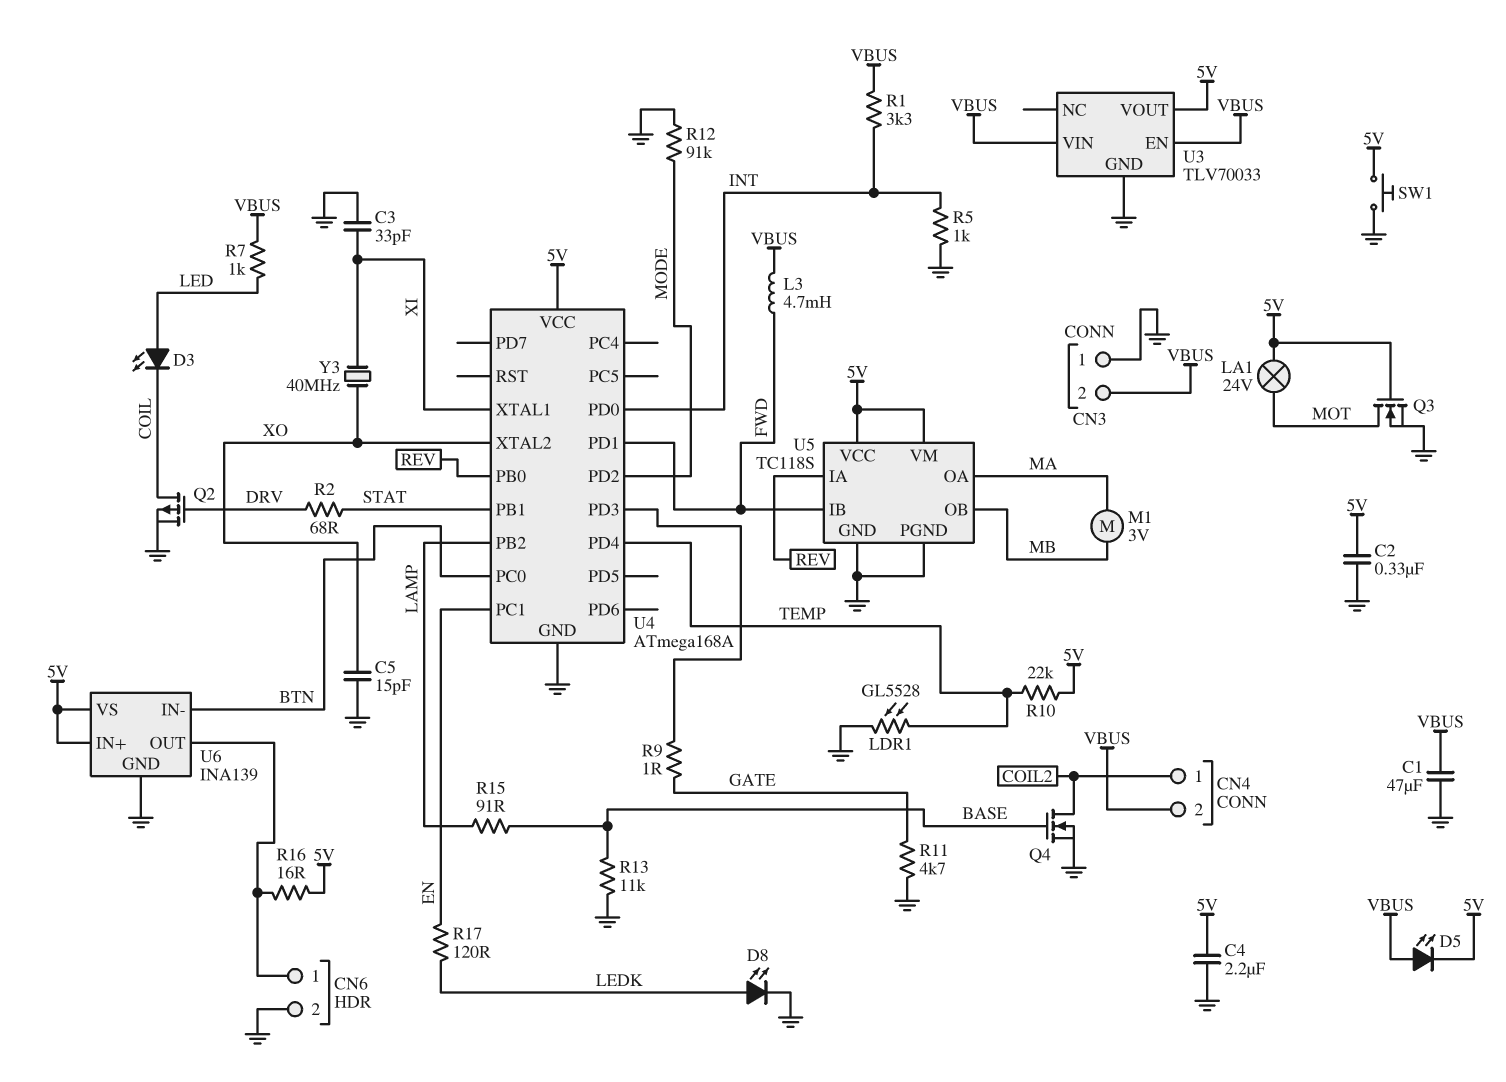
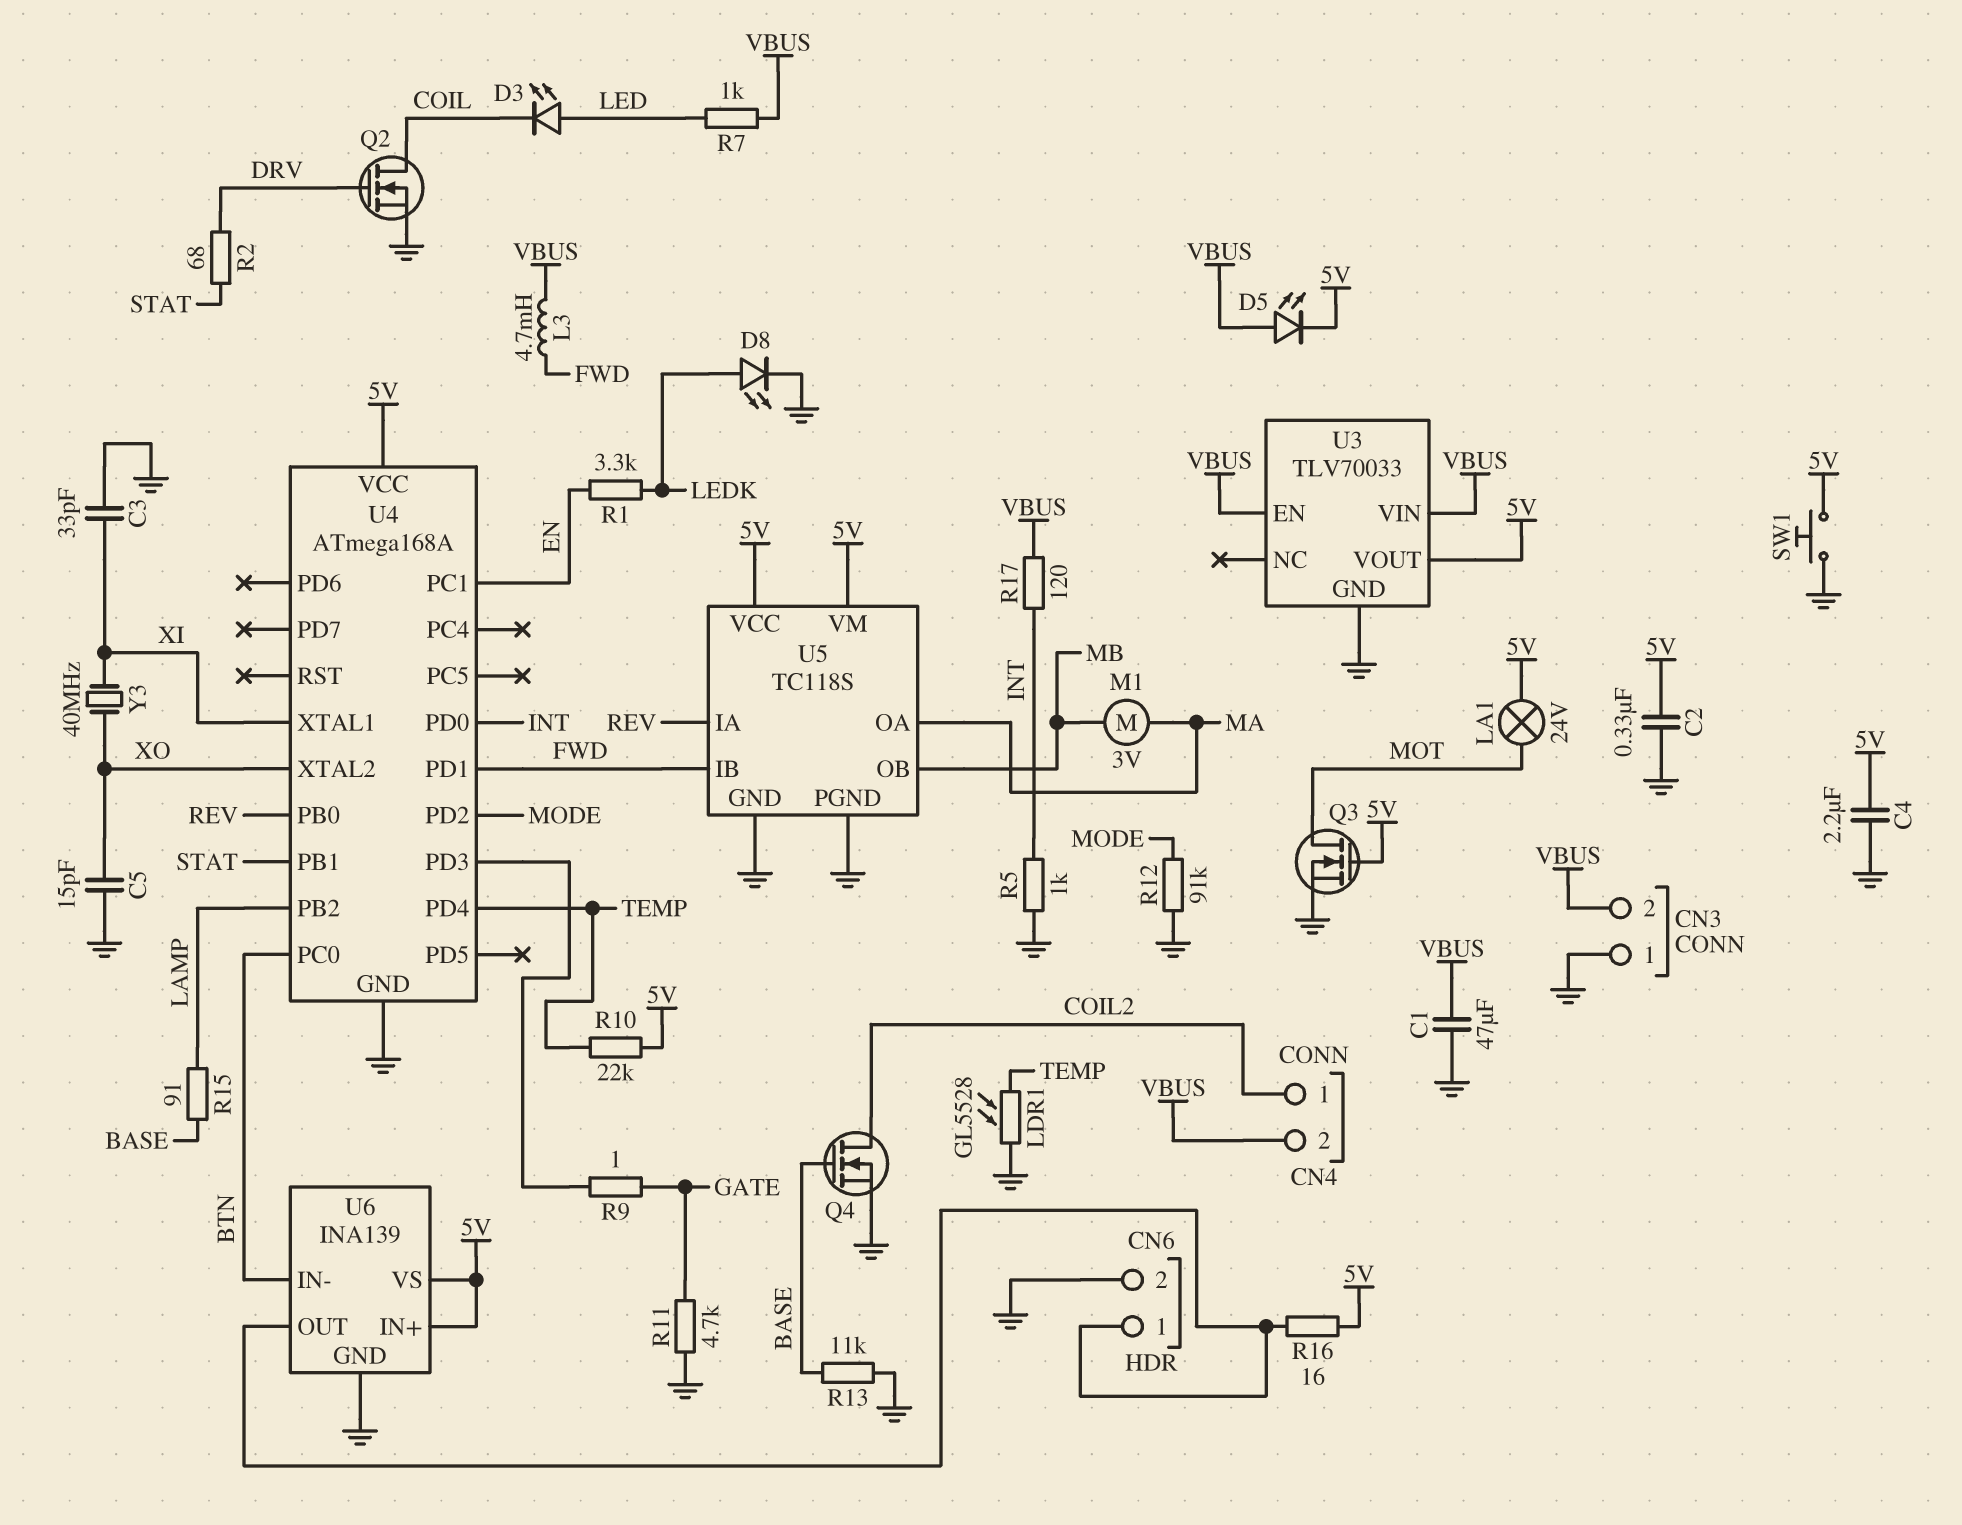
Q2: PMOS (G DRV, D COIL, S GND) -> NMOS (G DRV, D COIL, S GND)
R1: 3.3k (INT, VBUS) -> 3.3k (EN, LEDK)
R17: 120 (EN, LEDK) -> 120 (INT, VBUS)

